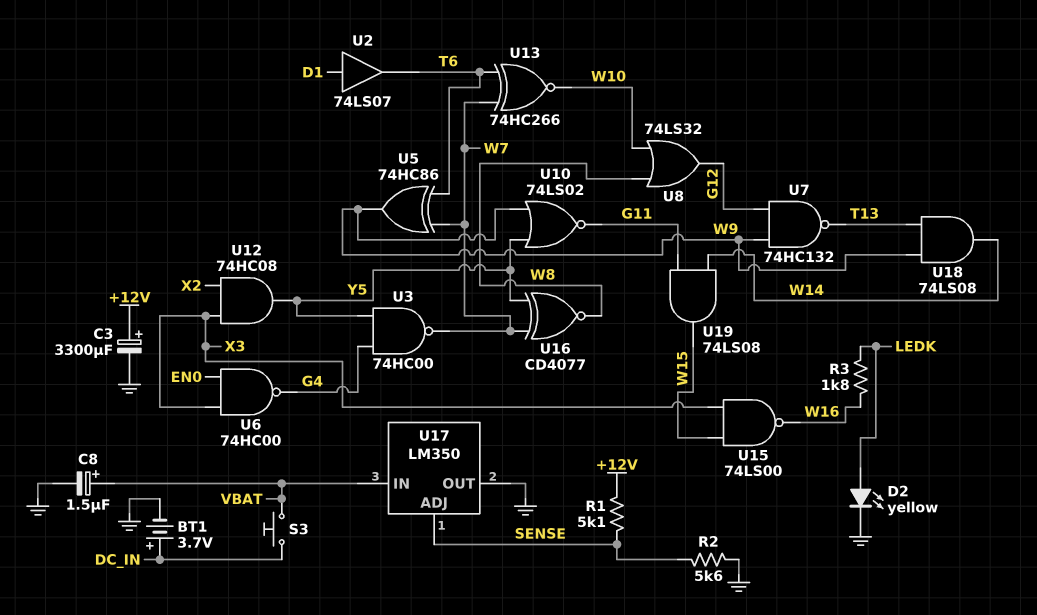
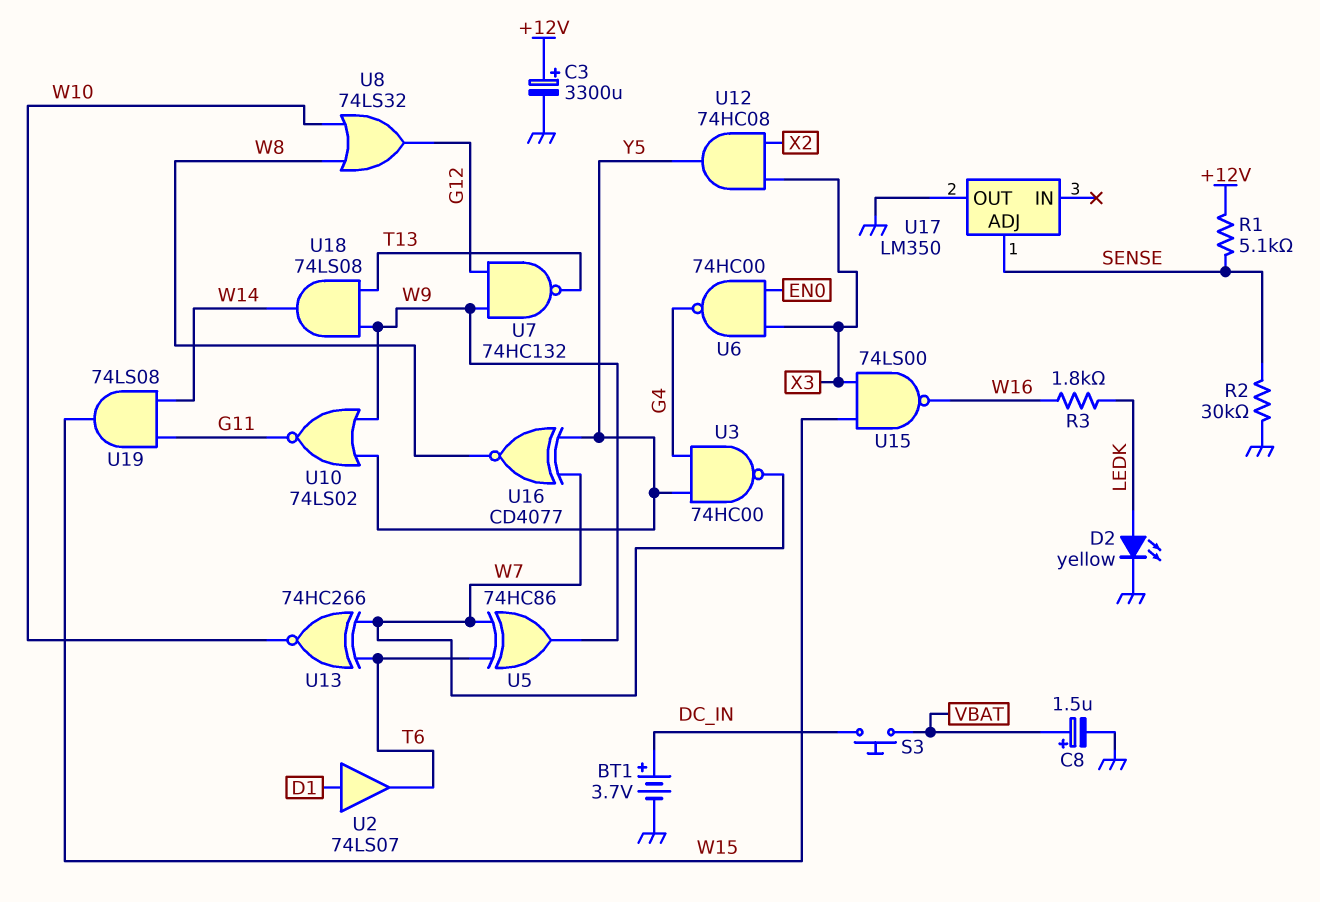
R2: 5.6k (GND, SENSE) -> 30k (GND, SENSE)
U17 pin IN: VBAT -> none

